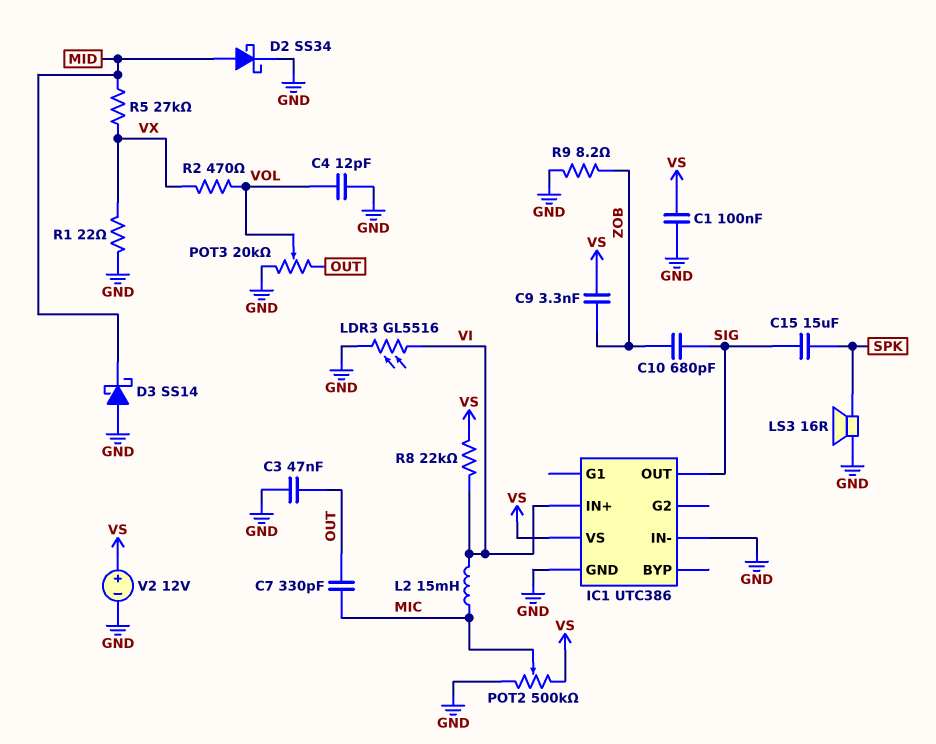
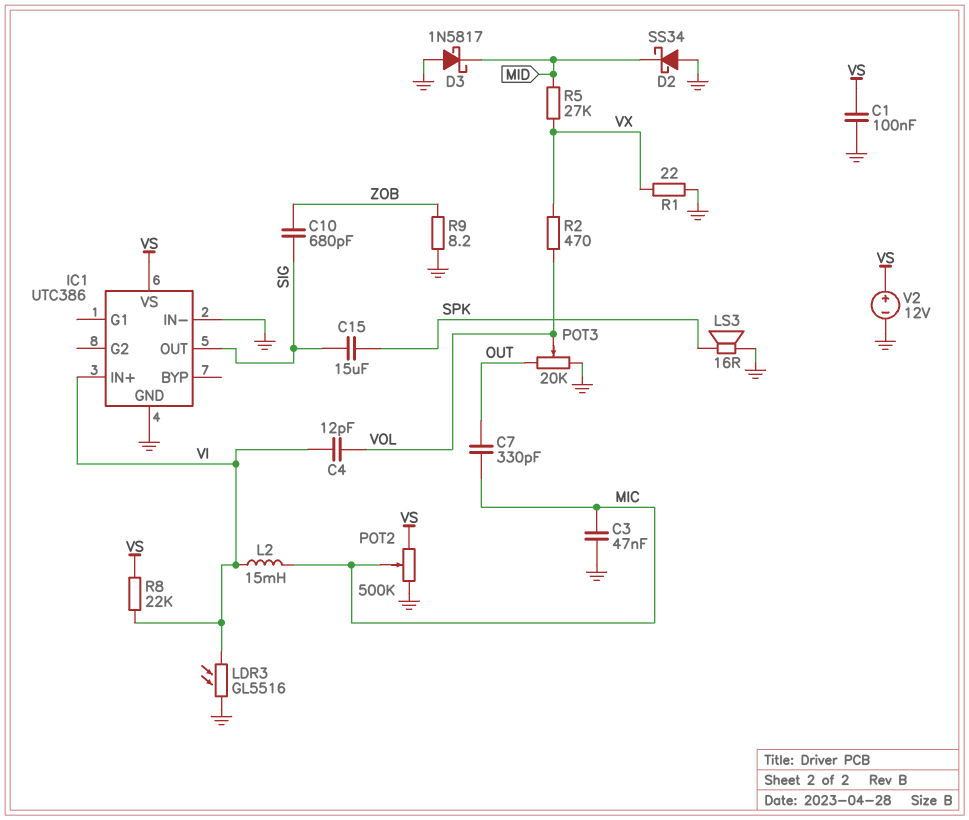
C3: 47nF (GND, OUT) -> 47nF (GND, MIC)
C4: 12pF (GND, VOL) -> 12pF (VI, VOL)
C9: 3.3nF (VS, ZOB) -> none
D2: schottky SS34 (A MID, K GND) -> schottky SS34 (A GND, K MID)
D3: schottky SS14 (A GND, K MID) -> schottky 1N5817 (A GND, K MID)

